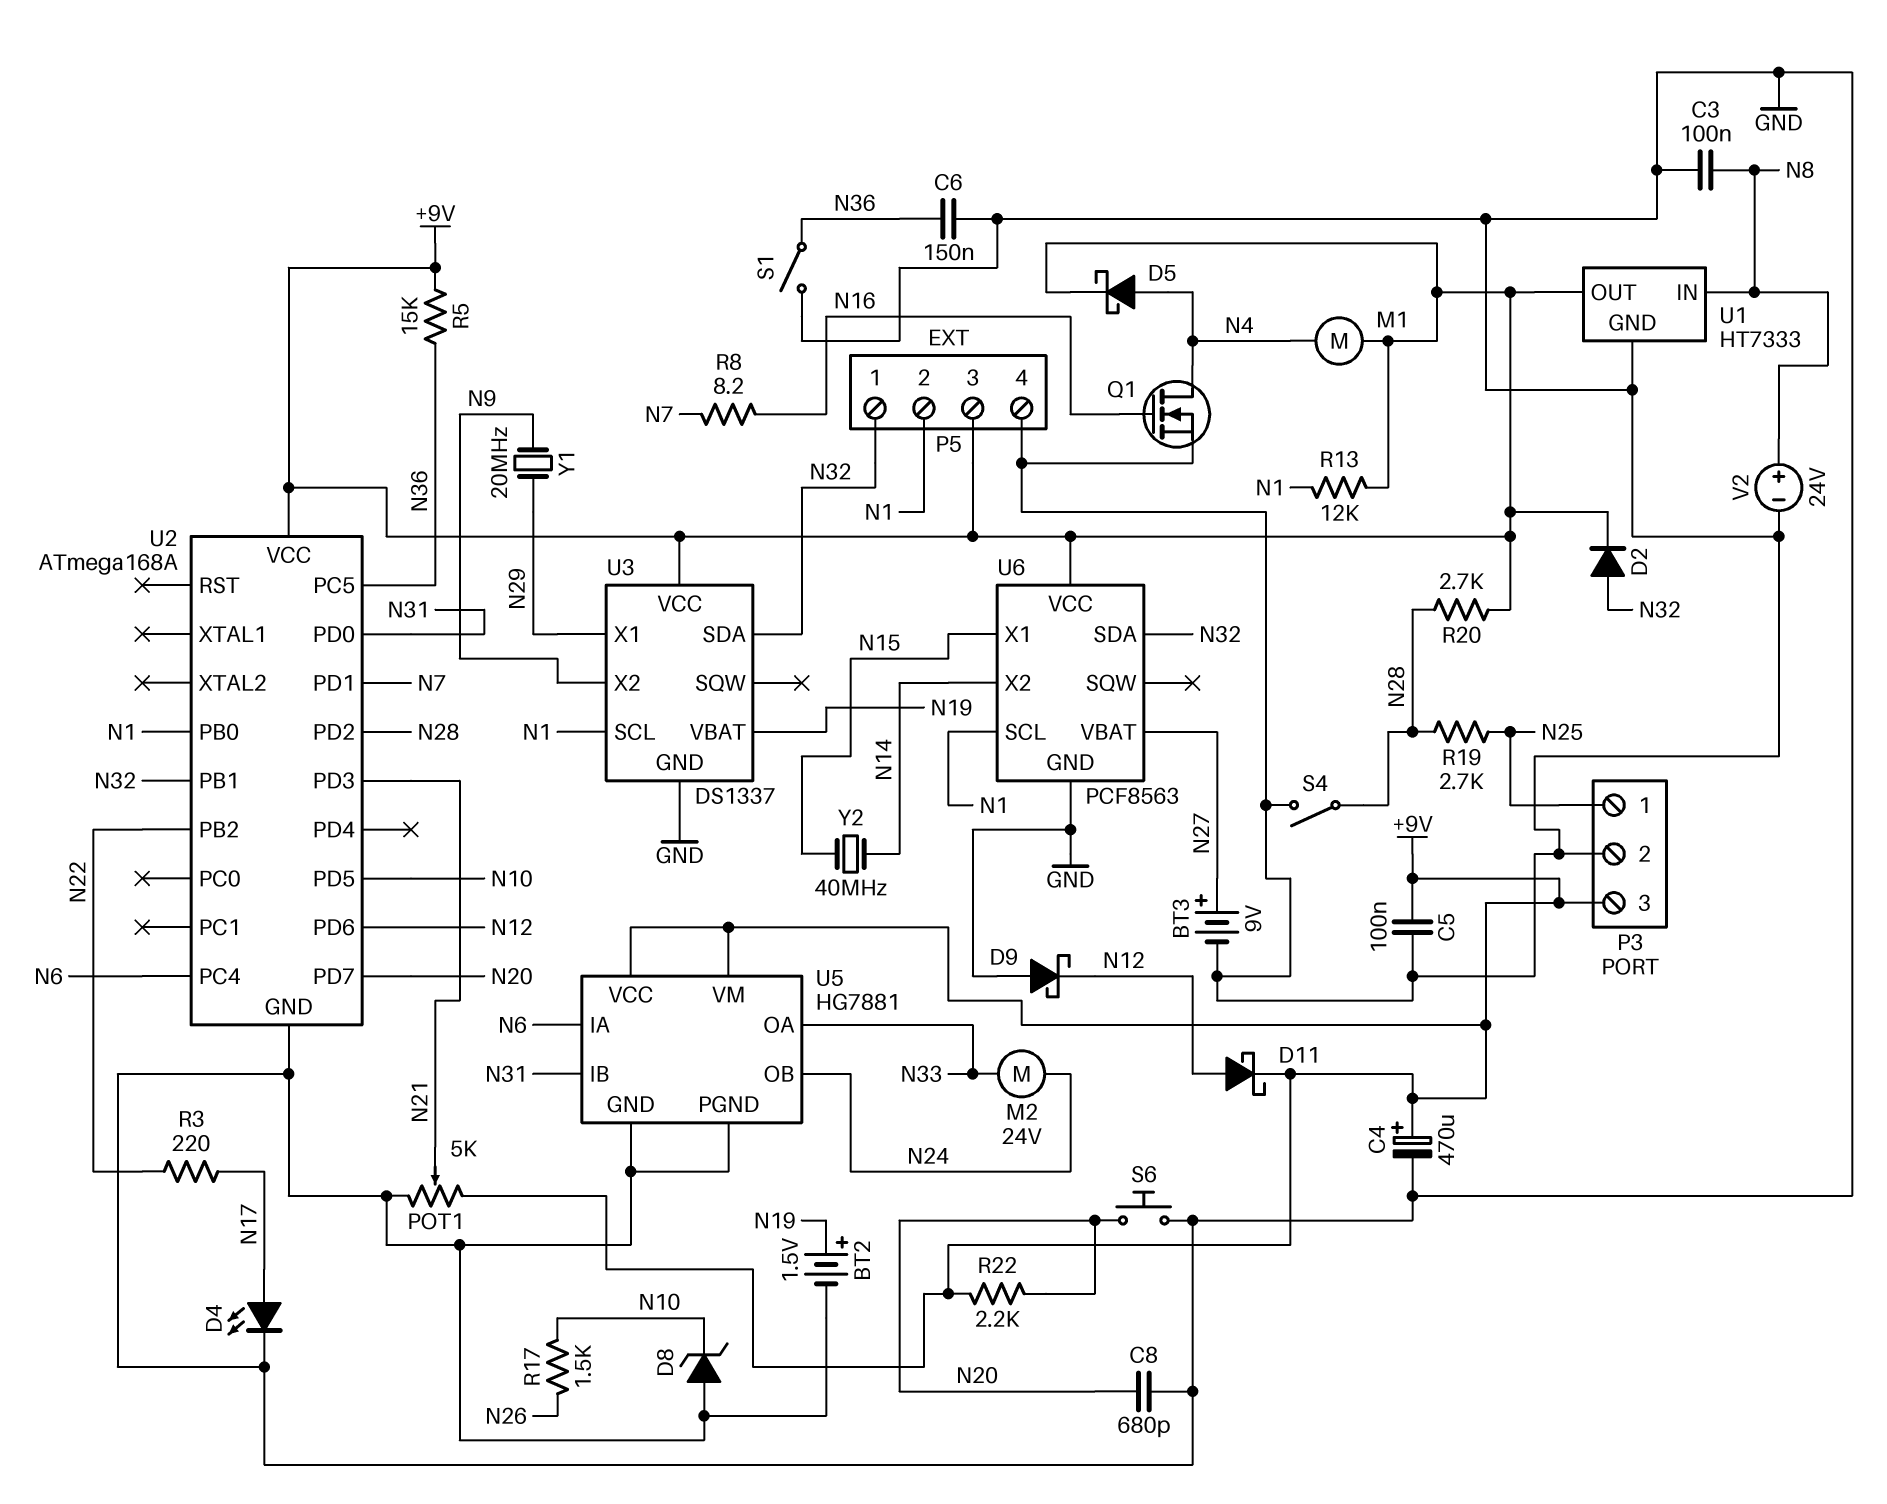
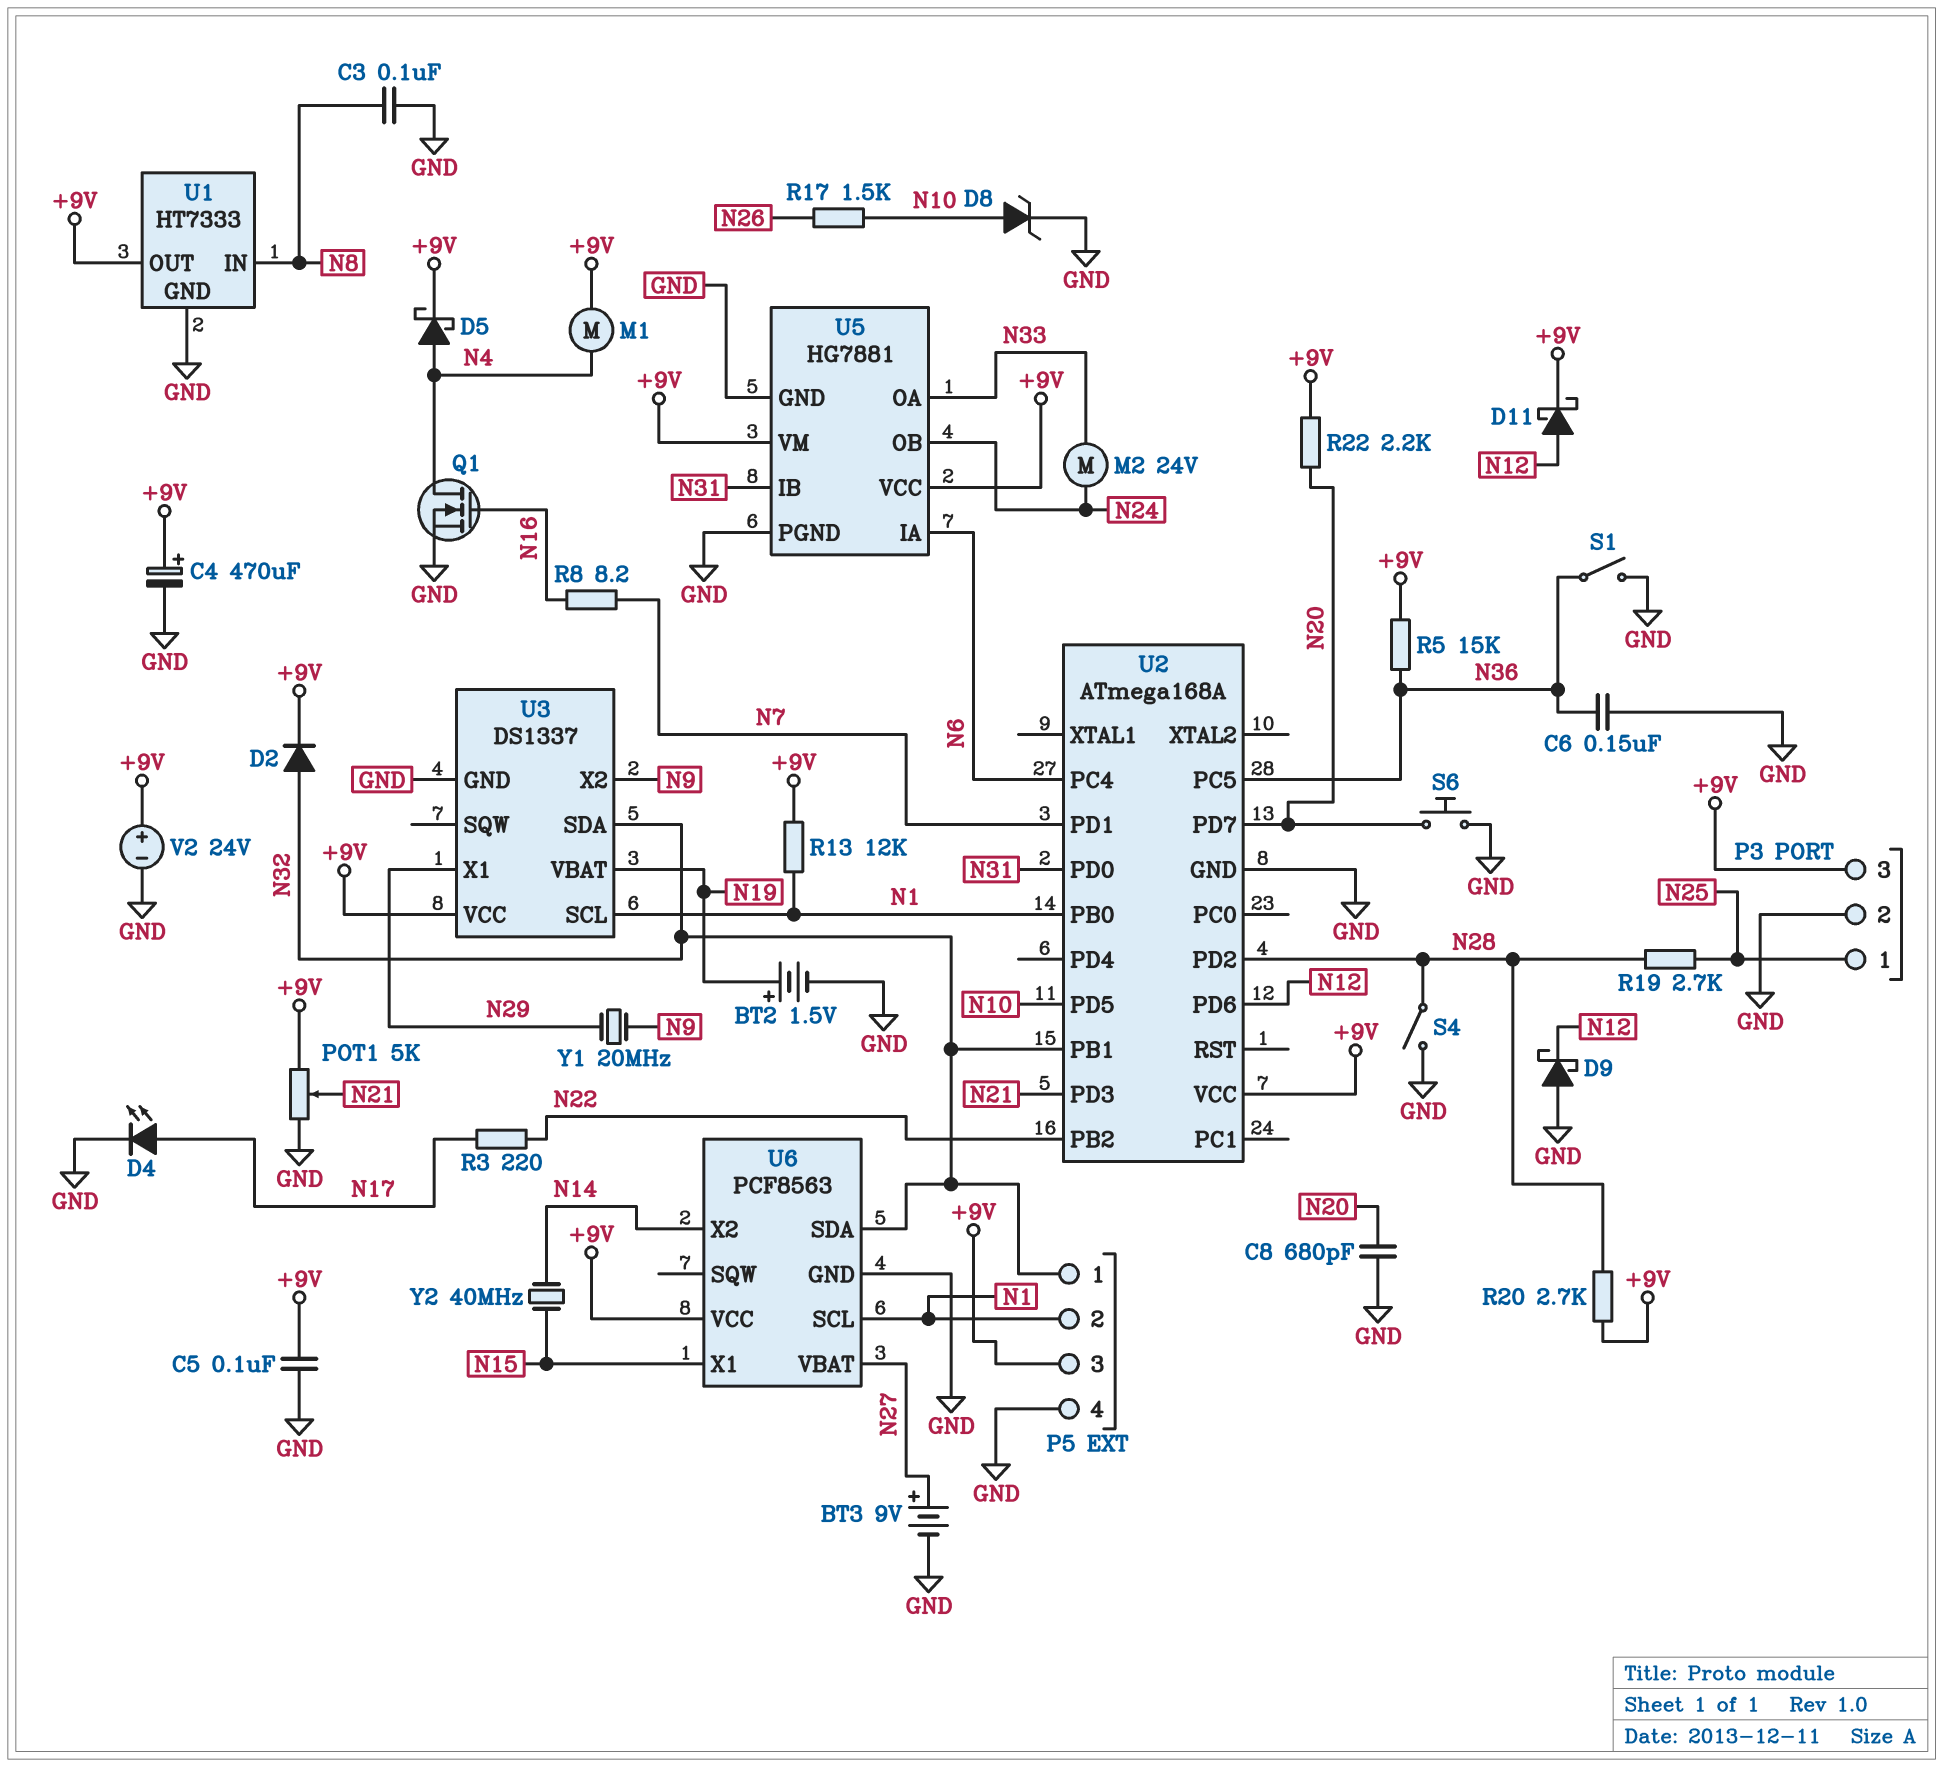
D8: zener (A GND, K N10) -> zener (A N10, K GND)
V2: 24V (plus N8, minus GND) -> 24V (plus +9V, minus GND)

